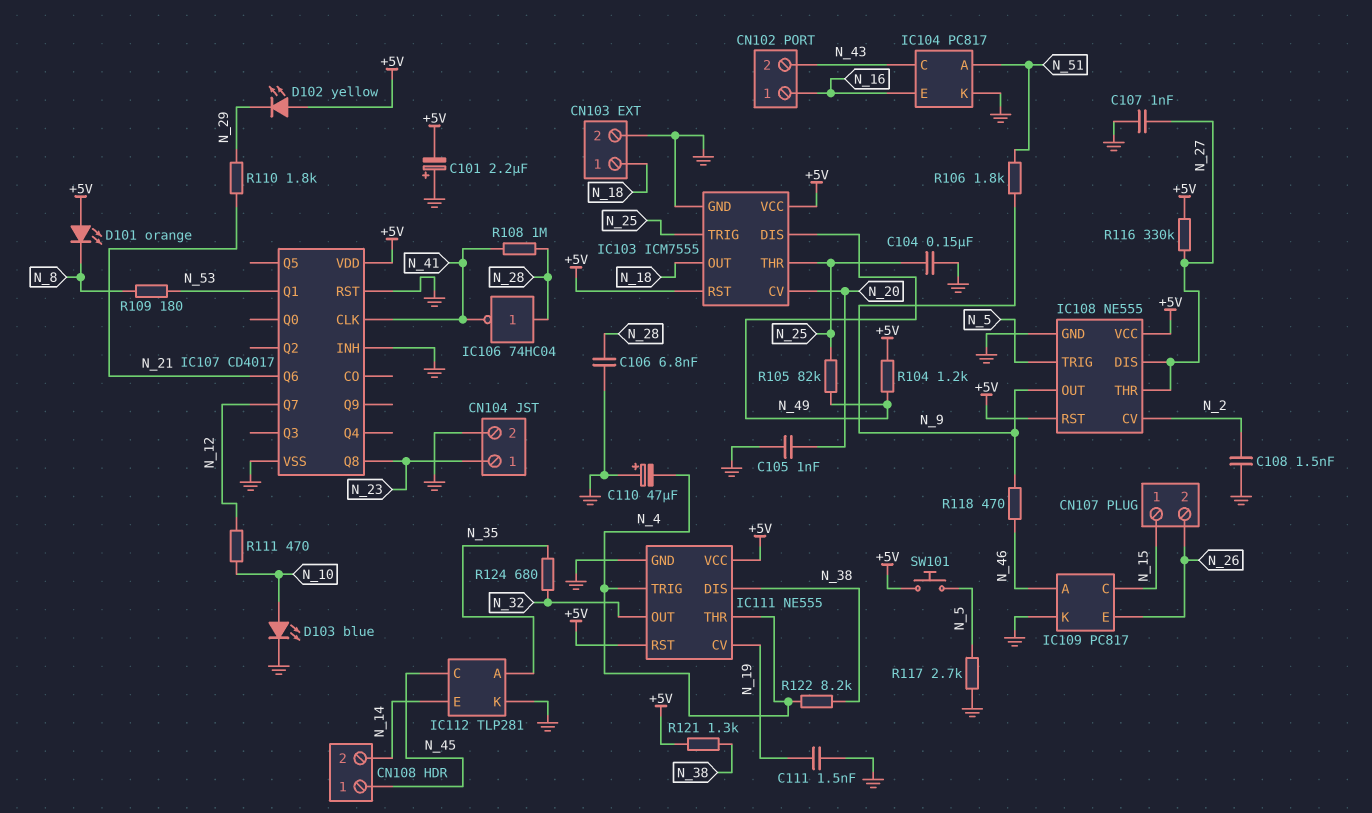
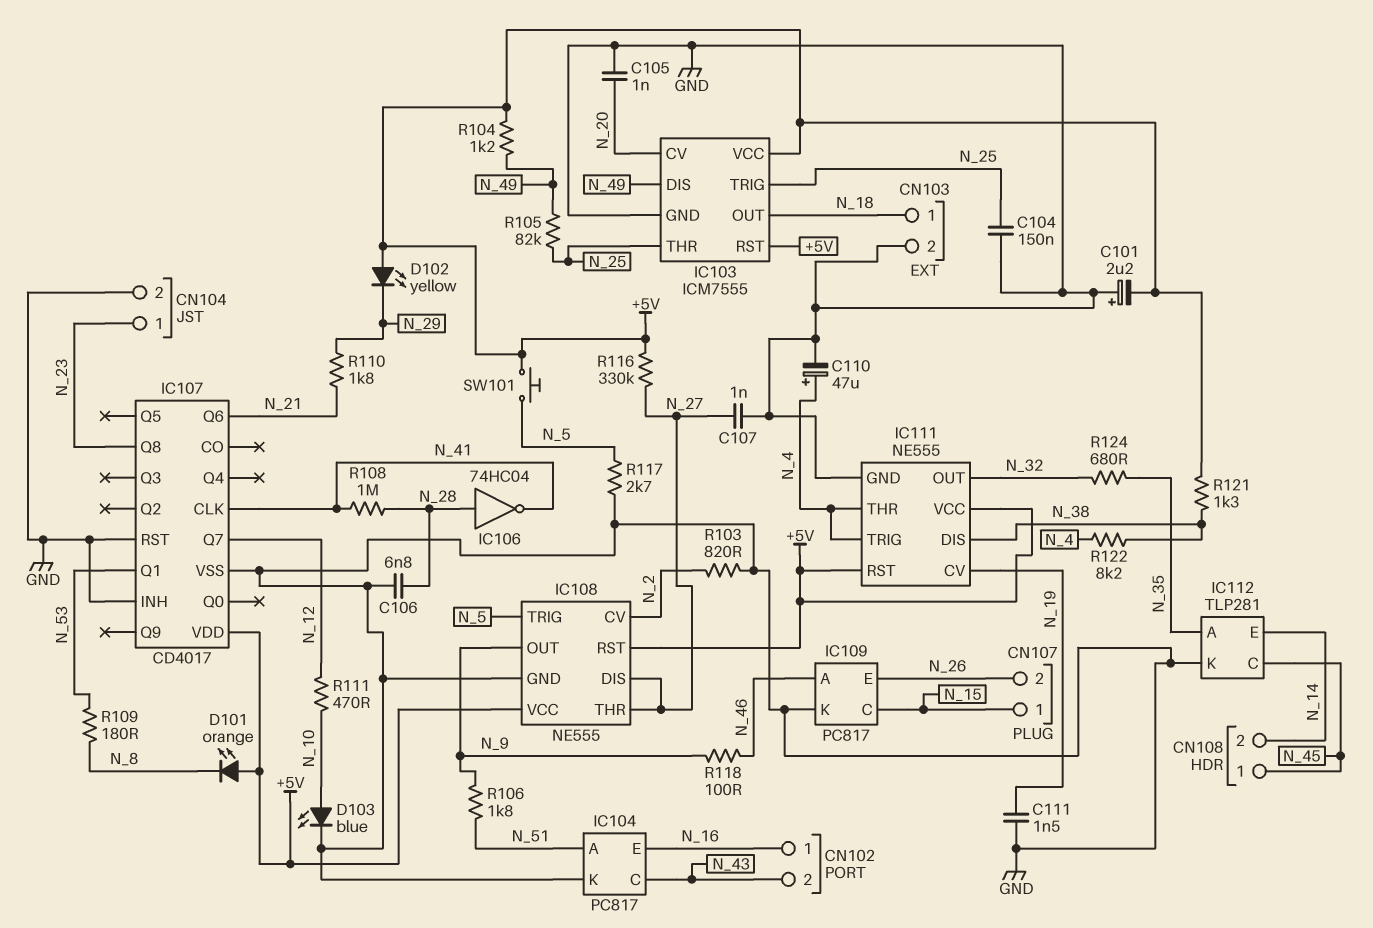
C108: 1.5nF (GND, N_2) -> none
C110: 47uF (plus GND, minus N_4) -> 47uF (plus N_4, minus GND)
R103: none -> 820 (GND, N_2)
R118: 470 (N_9, N_46) -> 100 (N_9, N_46)

